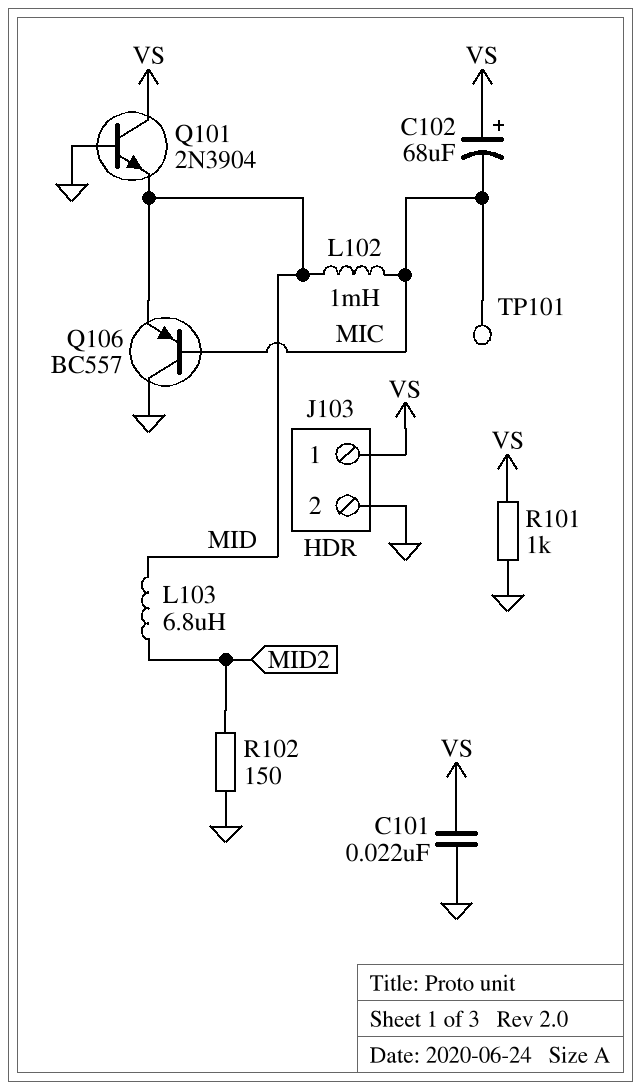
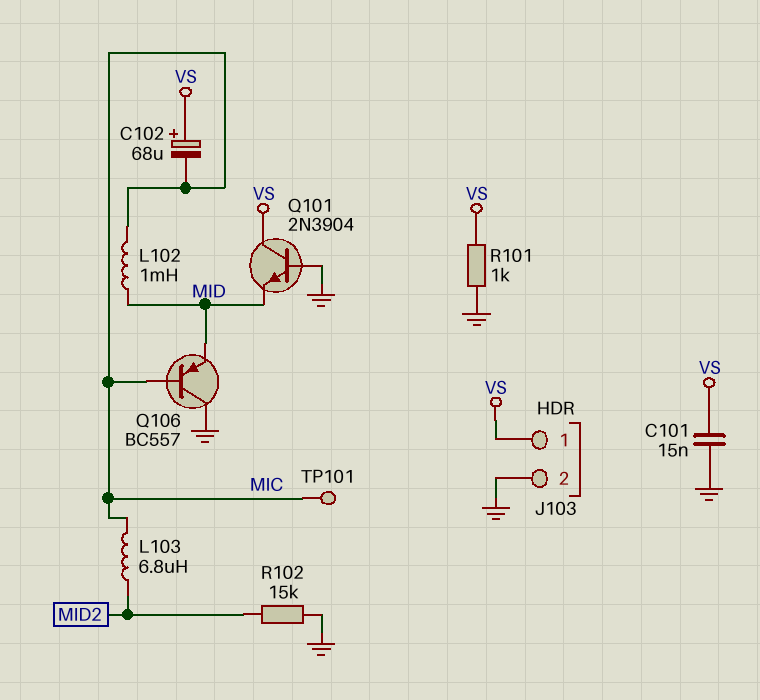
C101: 22nF (GND, VS) -> 15nF (GND, VS)
L103: 6.8uH (MID, MID2) -> 6.8uH (MIC, MID2)
R102: 150 (GND, MID2) -> 15k (GND, MID2)

